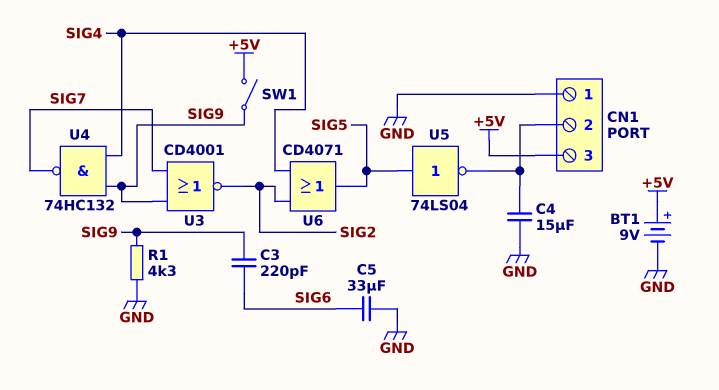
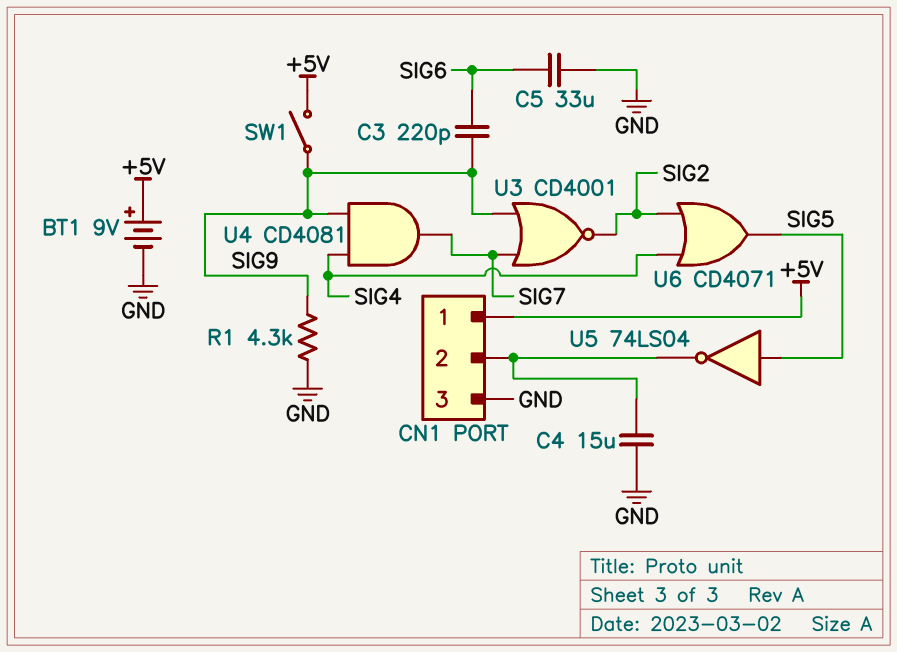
CN1 pin 1: GND -> +5V
CN1 pin 3: +5V -> GND
U4: NAND 74HC132 (in SIG4, in SIG9, out SIG7) -> AND CD4081 (in SIG4, in SIG9, out SIG7)

